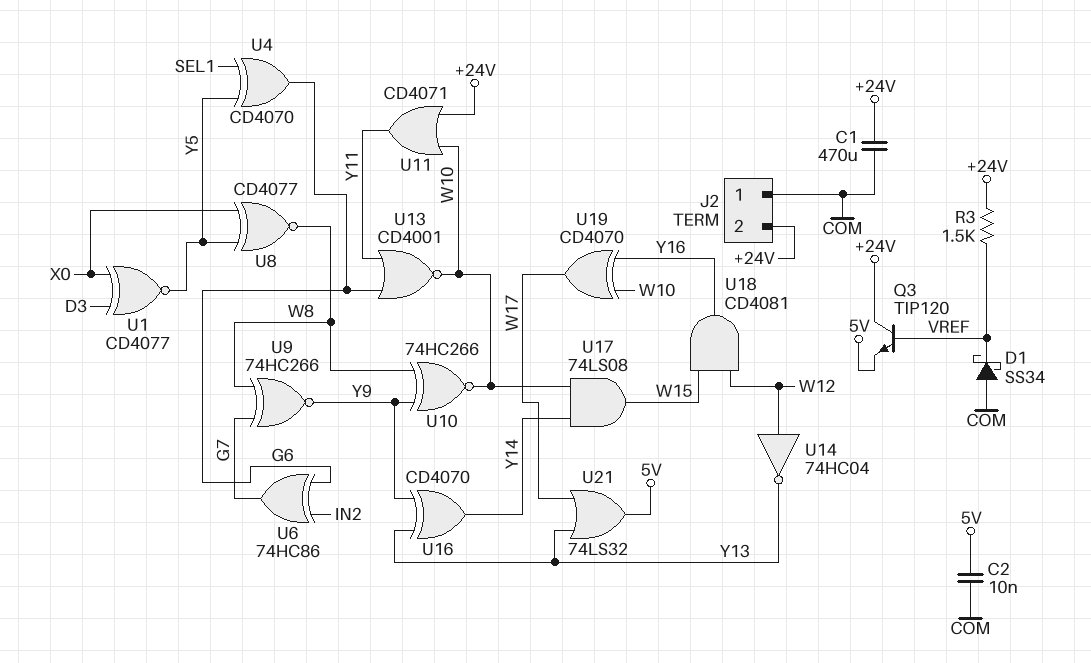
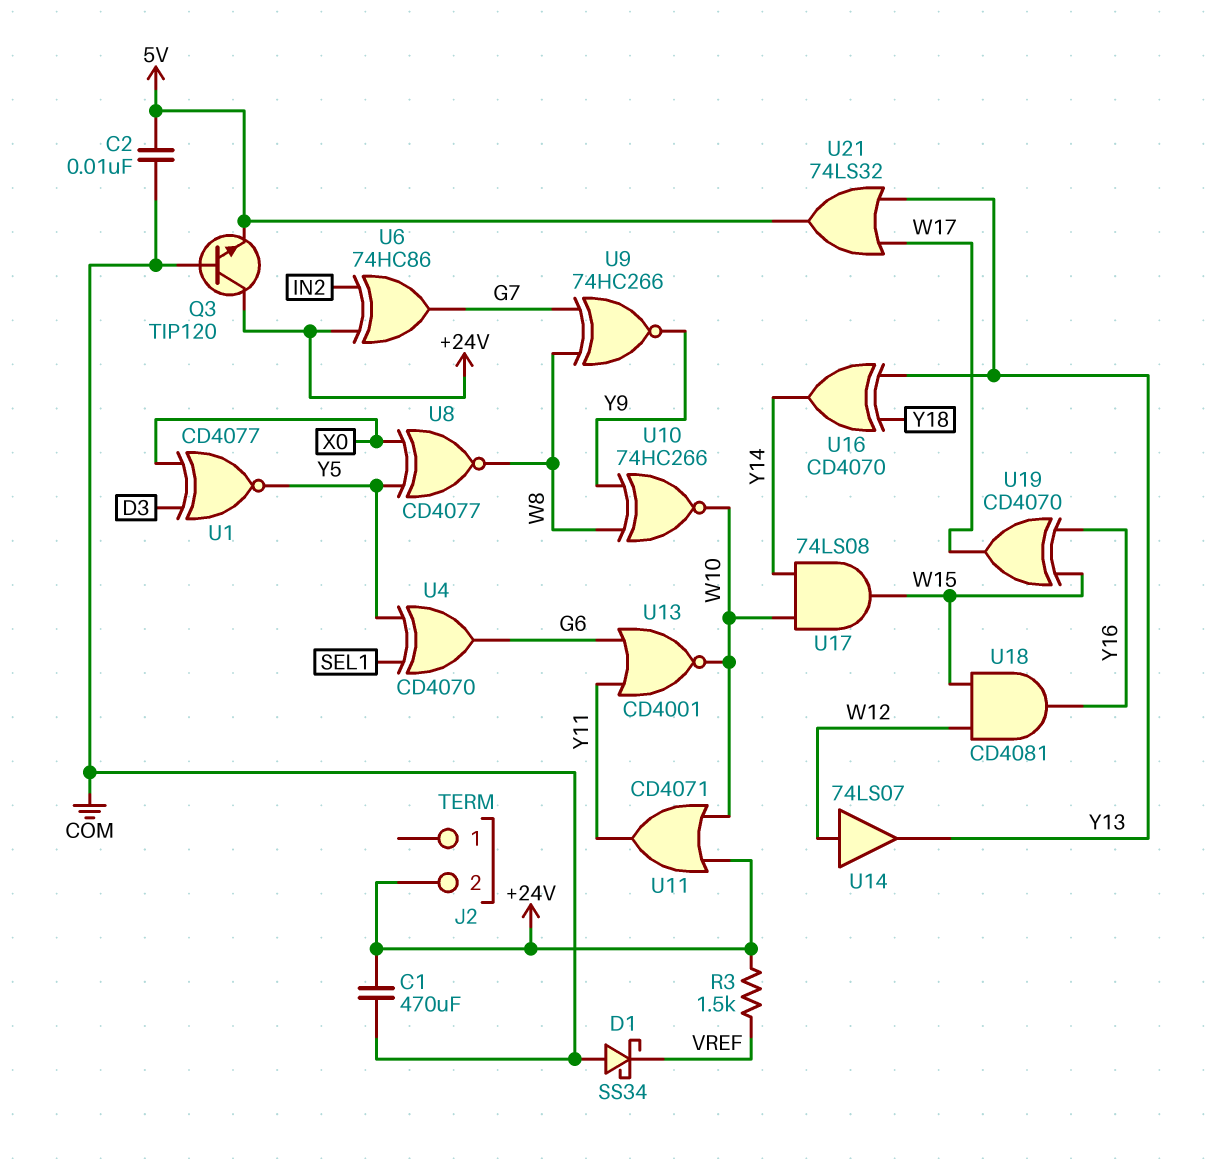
J2 pin 1: COM -> none
Q3: NPN TIP120 (B VREF, C +24V, E 5V) -> NPN TIP120 (B COM, C +24V, E 5V)
U6: XOR 74HC86 (in G6, in IN2, out G7) -> XOR 74HC86 (in +24V, in IN2, out G7)
U14: NOT 74HC04 (in W12, out Y13) -> buffer 74LS07 (in W12, out Y13)
U16: XOR CD4070 (in Y9, in Y13, out Y14) -> XOR CD4070 (in Y13, in Y18, out Y14)
U19: XOR CD4070 (in W10, in Y16, out W17) -> XOR CD4070 (in W15, in Y16, out W17)

